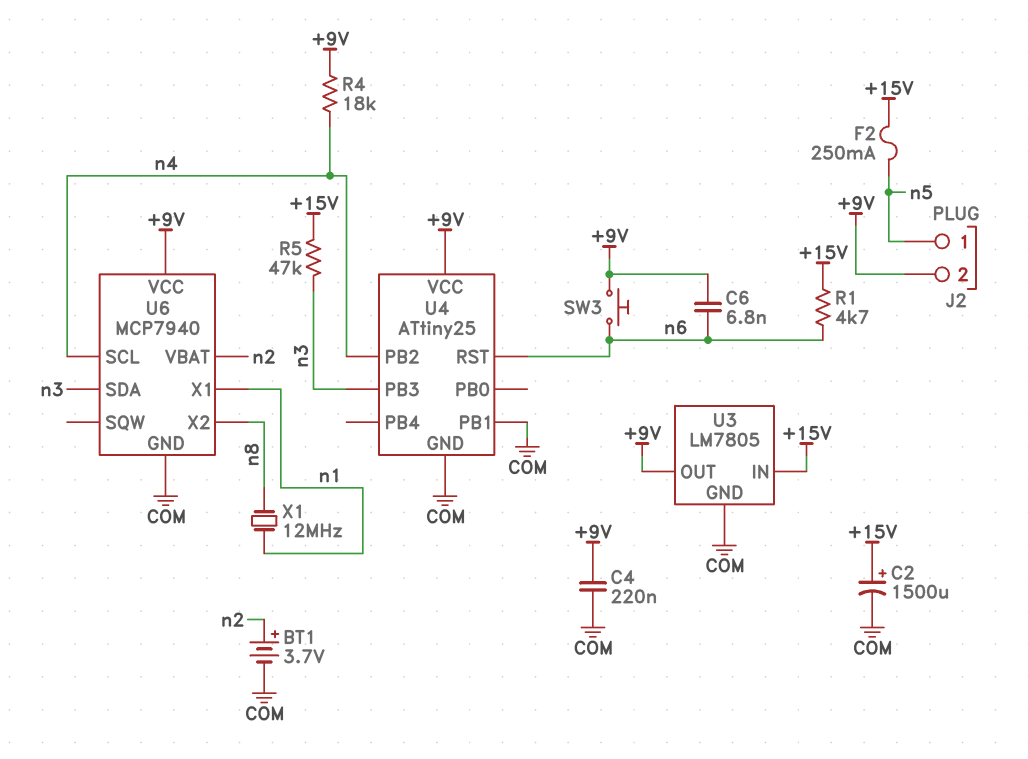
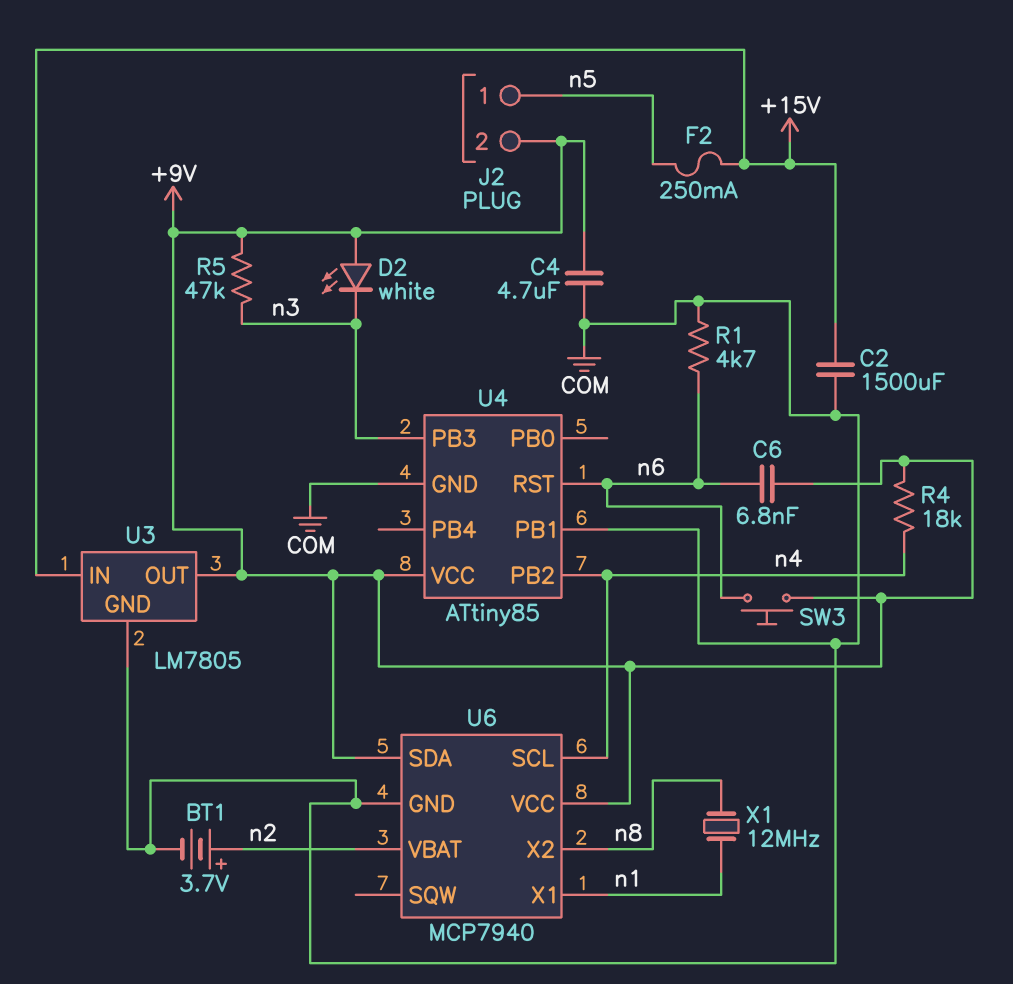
C2: 1500uF (plus +15V, minus COM) -> 1500uF (+15V, COM)
C4: 220nF (+9V, COM) -> 4.7uF (+9V, COM)
D2: none -> LED white (A +9V, K n3)
R1: 4.7k (+15V, n6) -> 4.7k (COM, n6)
R5: 47k (+15V, n3) -> 47k (+9V, n3)
U4: ATtiny25 -> ATtiny85
U6 pin SDA: n3 -> +9V

